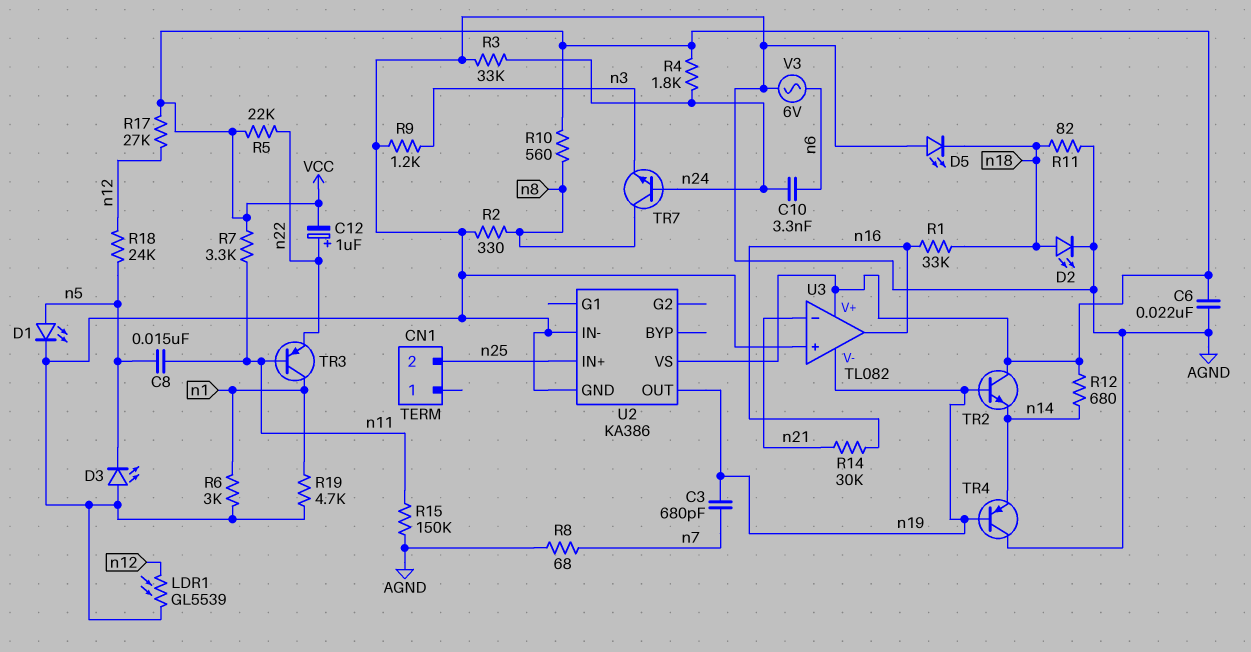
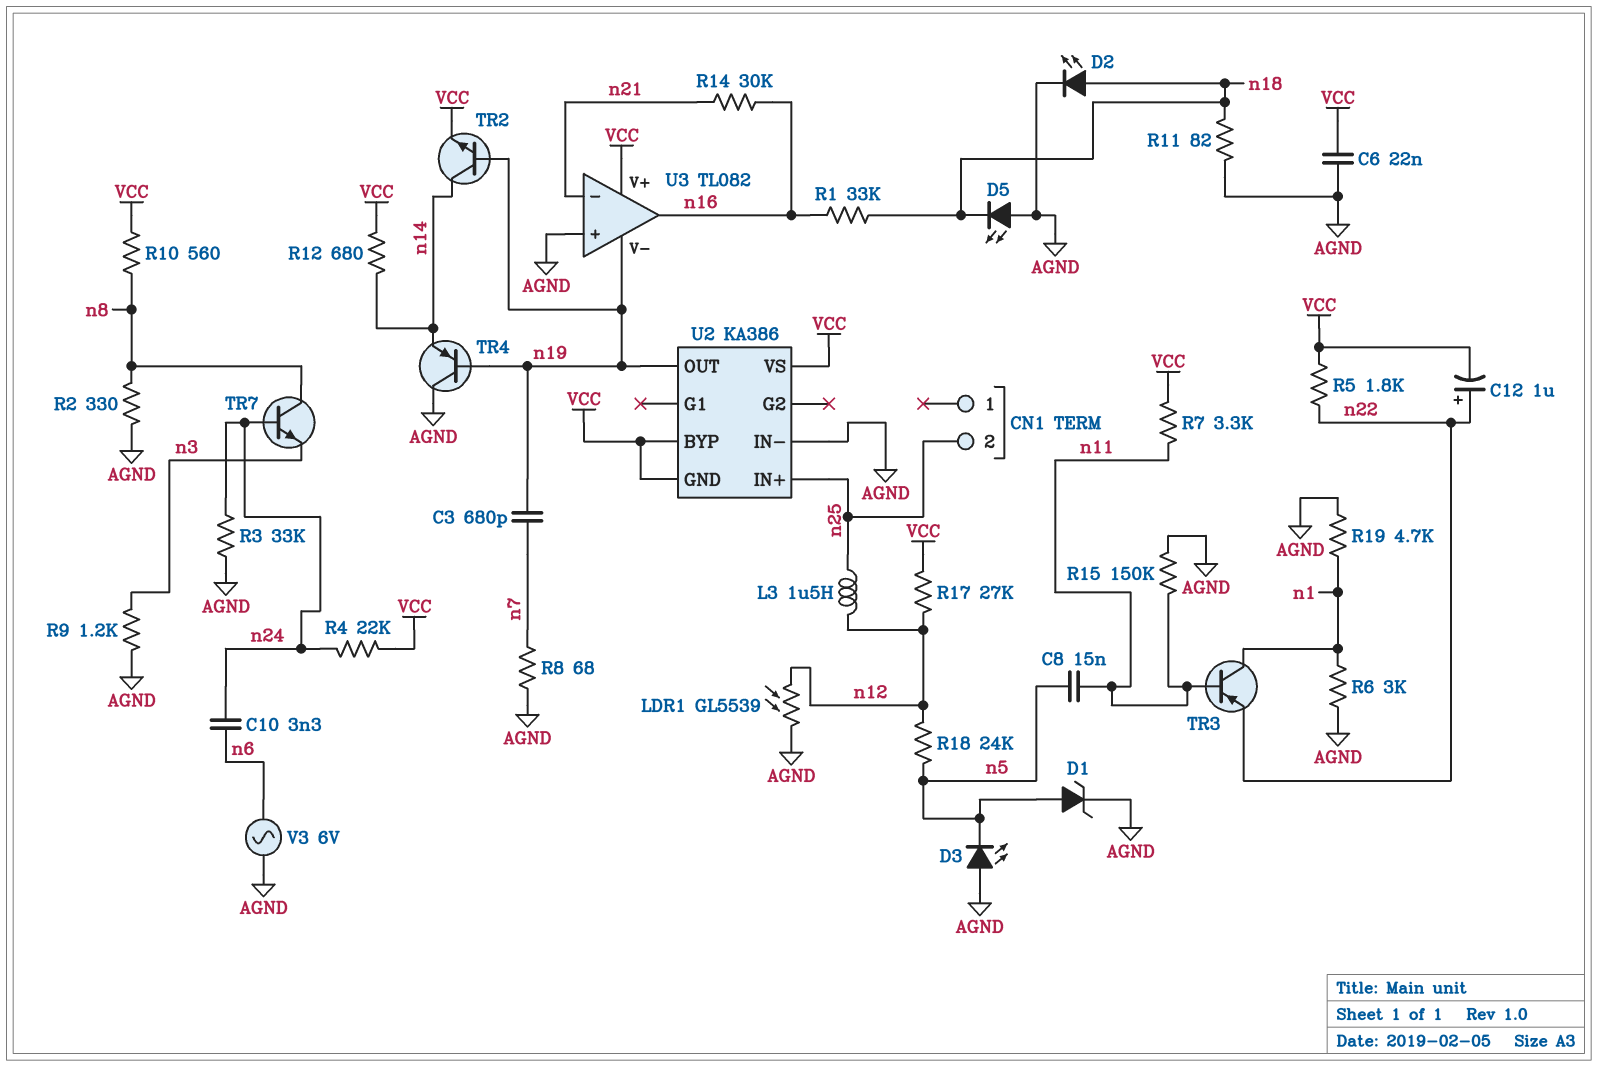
D1: LED (A n5, K AGND) -> zener (A n5, K AGND)
L3: none -> 1.5uH (n12, n25)
R4: 1.8k (VCC, n24) -> 22k (VCC, n24)
R5: 22k (VCC, n22) -> 1.8k (VCC, n22)
TR2: NPN (B n19, C VCC, E n14) -> NPN (B n19, C n14, E VCC)
U2 pin BYP: none -> VCC
U2 pin GND: AGND -> VCC

